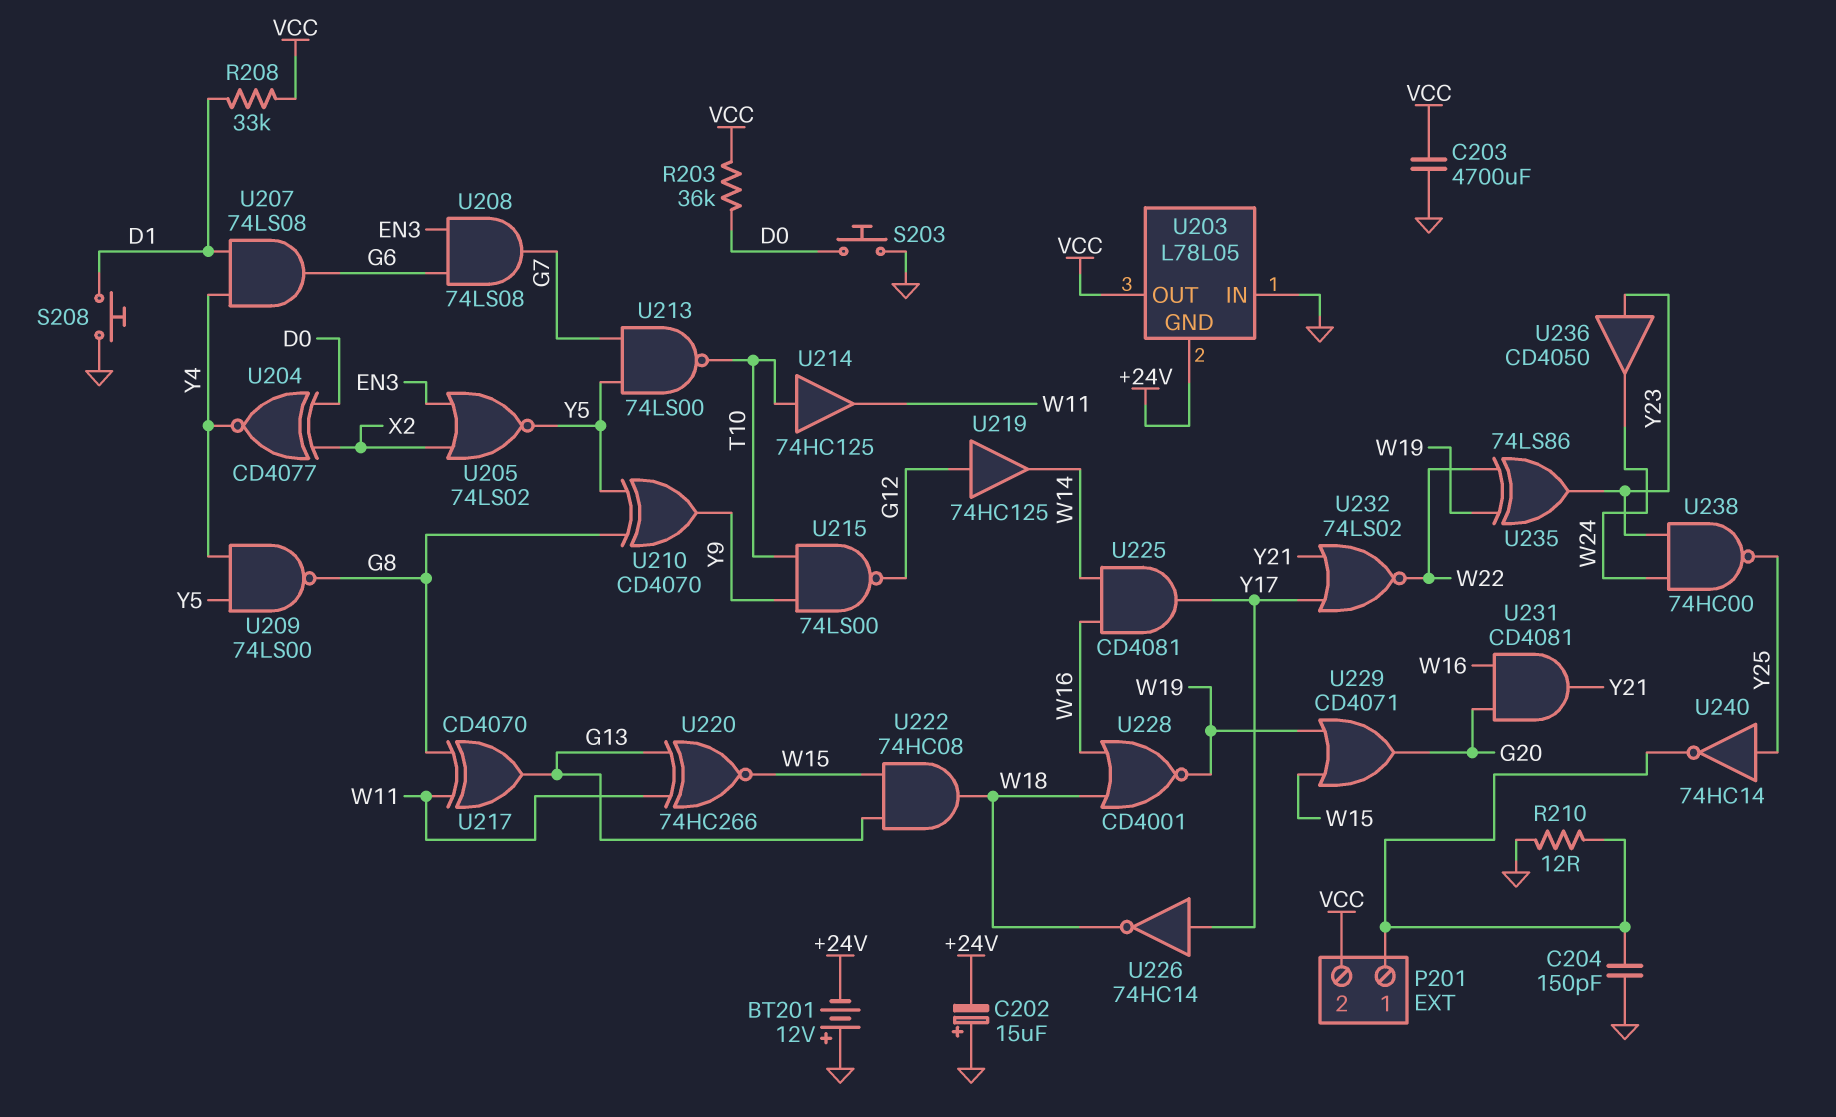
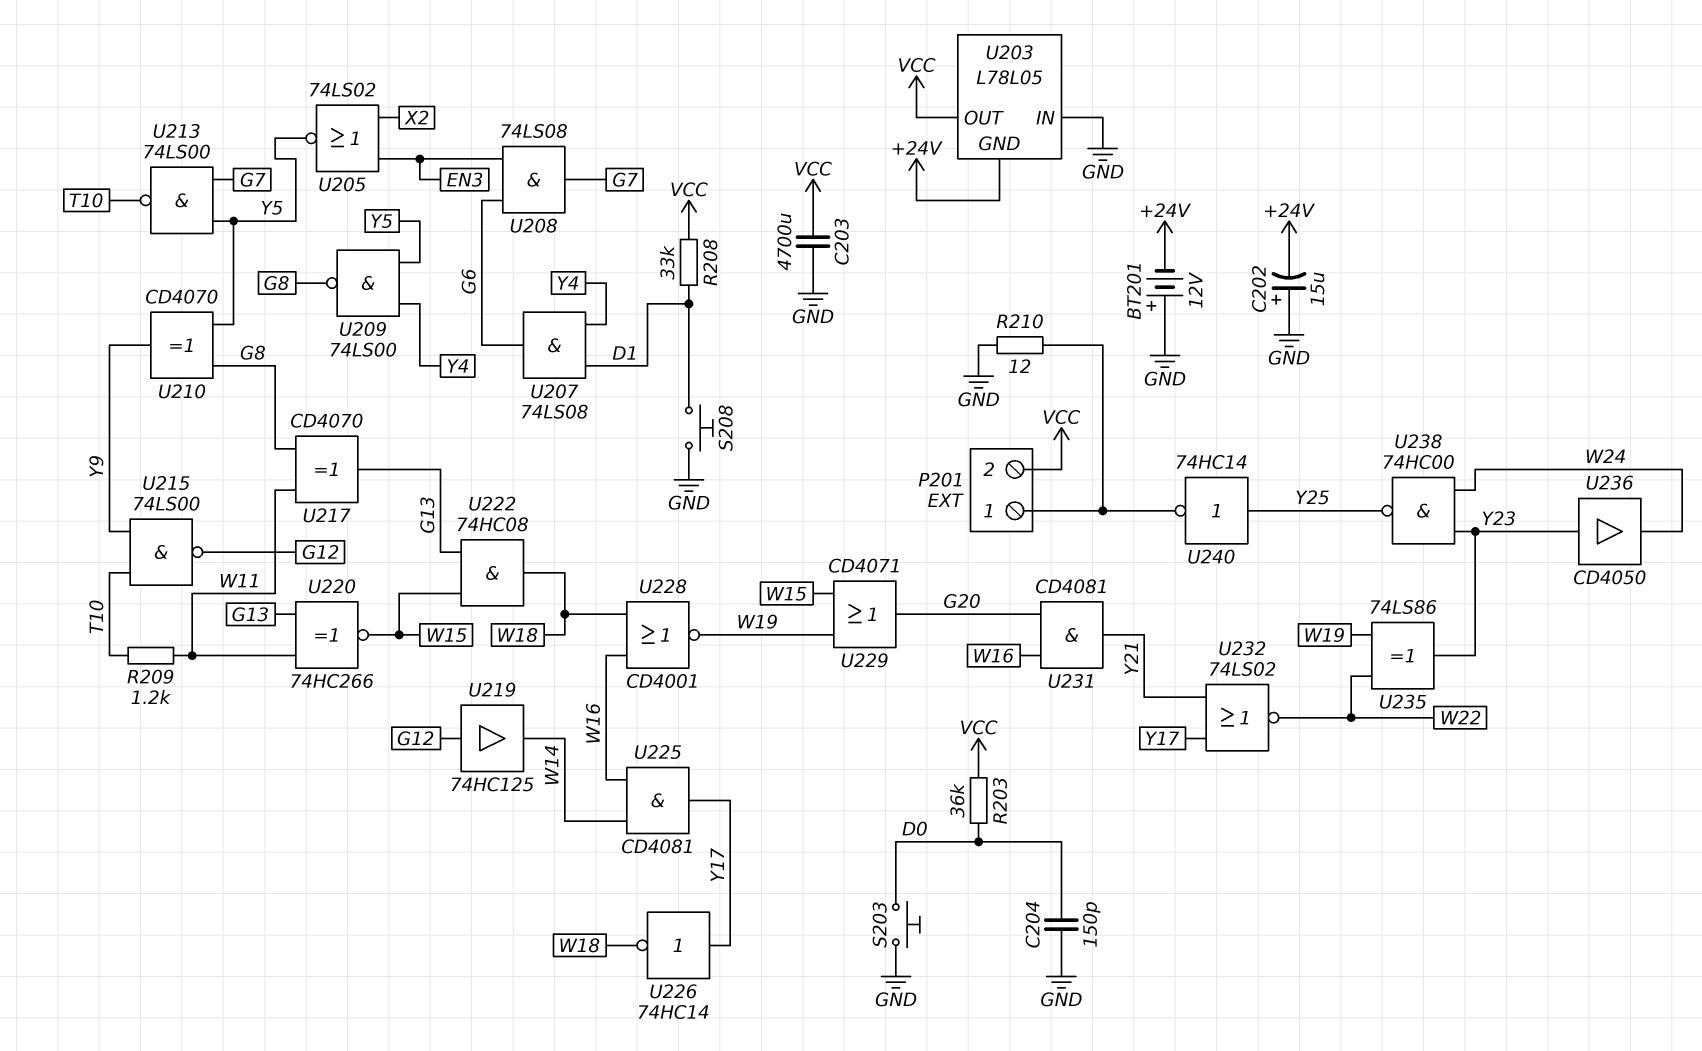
C204: 150pF (GND, P201/1) -> 150pF (D0, GND)
R209: none -> 1.2k (T10, W11)
U204: XNOR CD4077 (in D0, in X2, out Y4) -> none
U214: buffer 74HC125 (in T10, out W11) -> none

